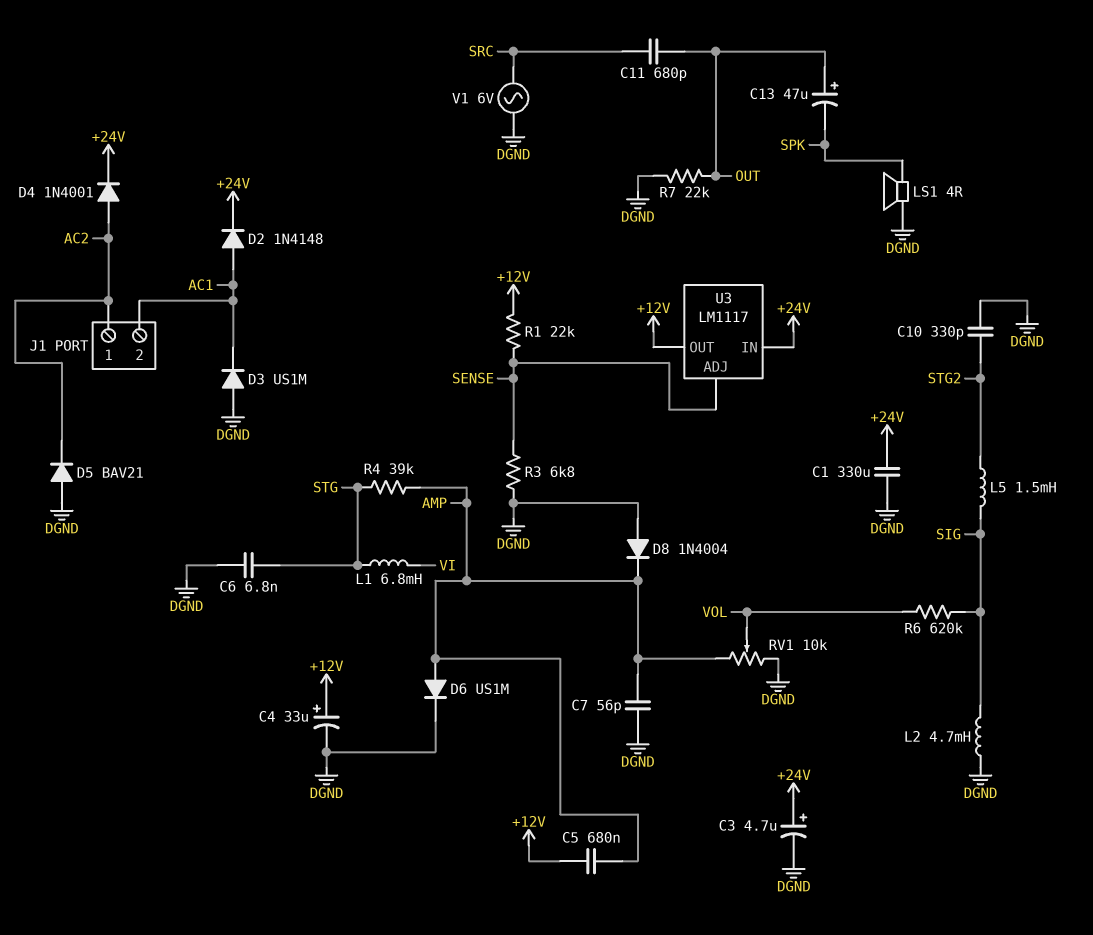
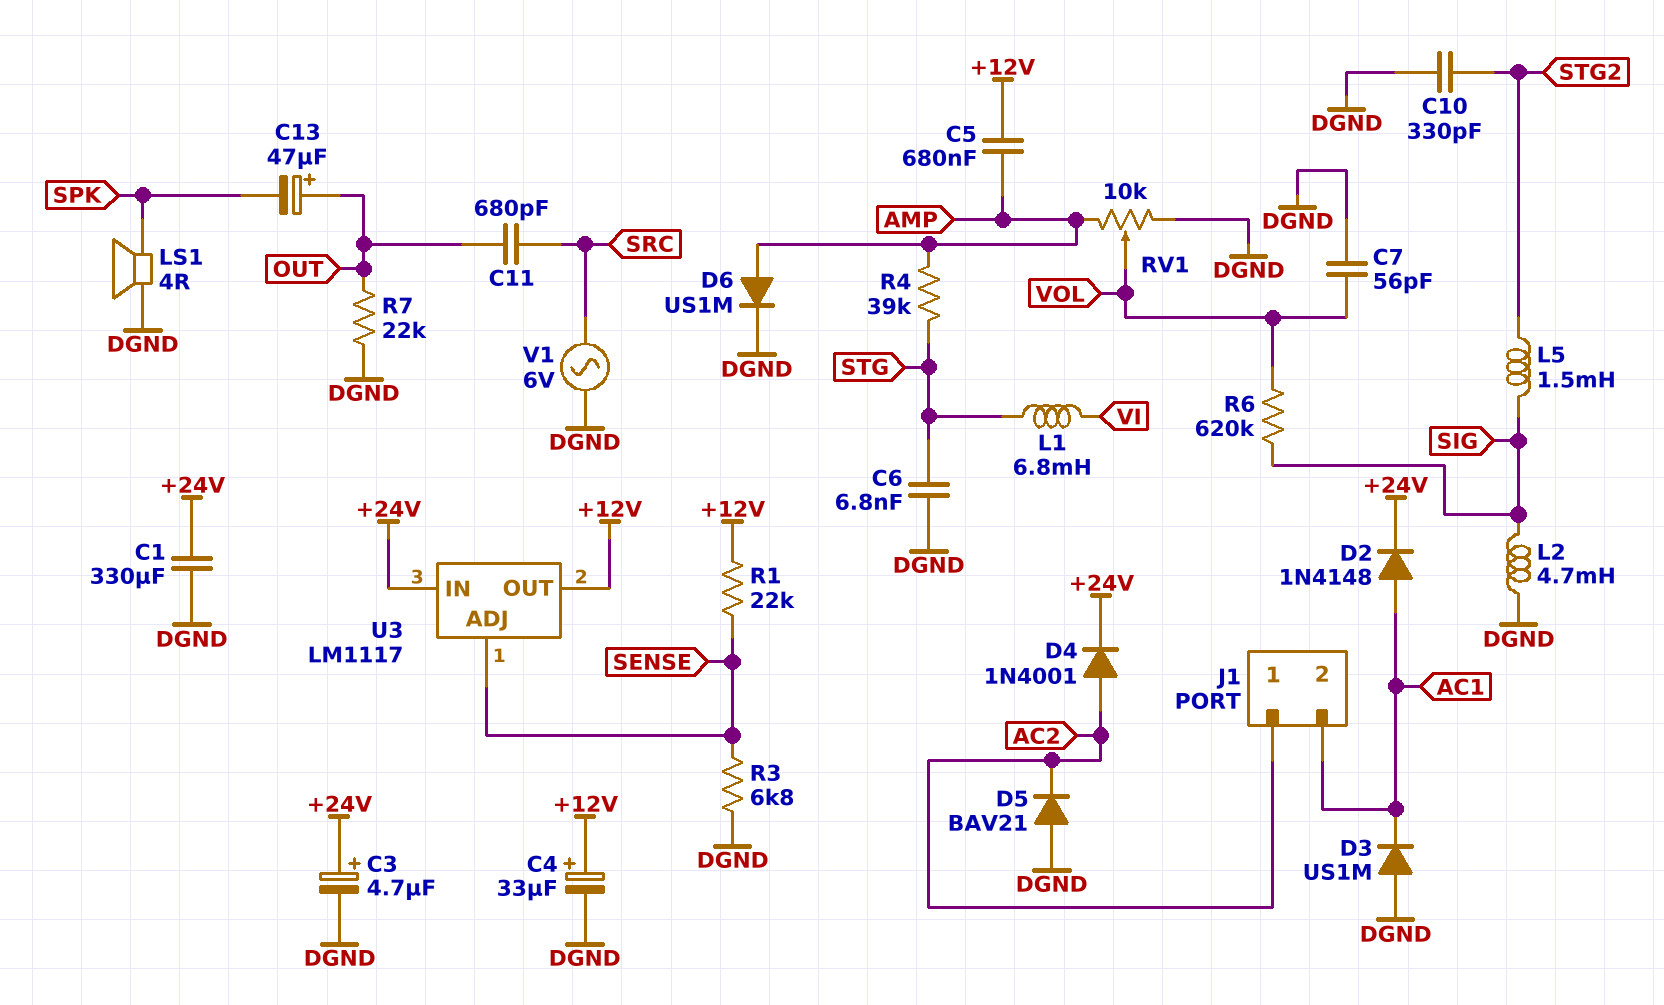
C7: 56pF (AMP, DGND) -> 56pF (DGND, VOL)
D8: diode 1N4004 (A DGND, K AMP) -> none

